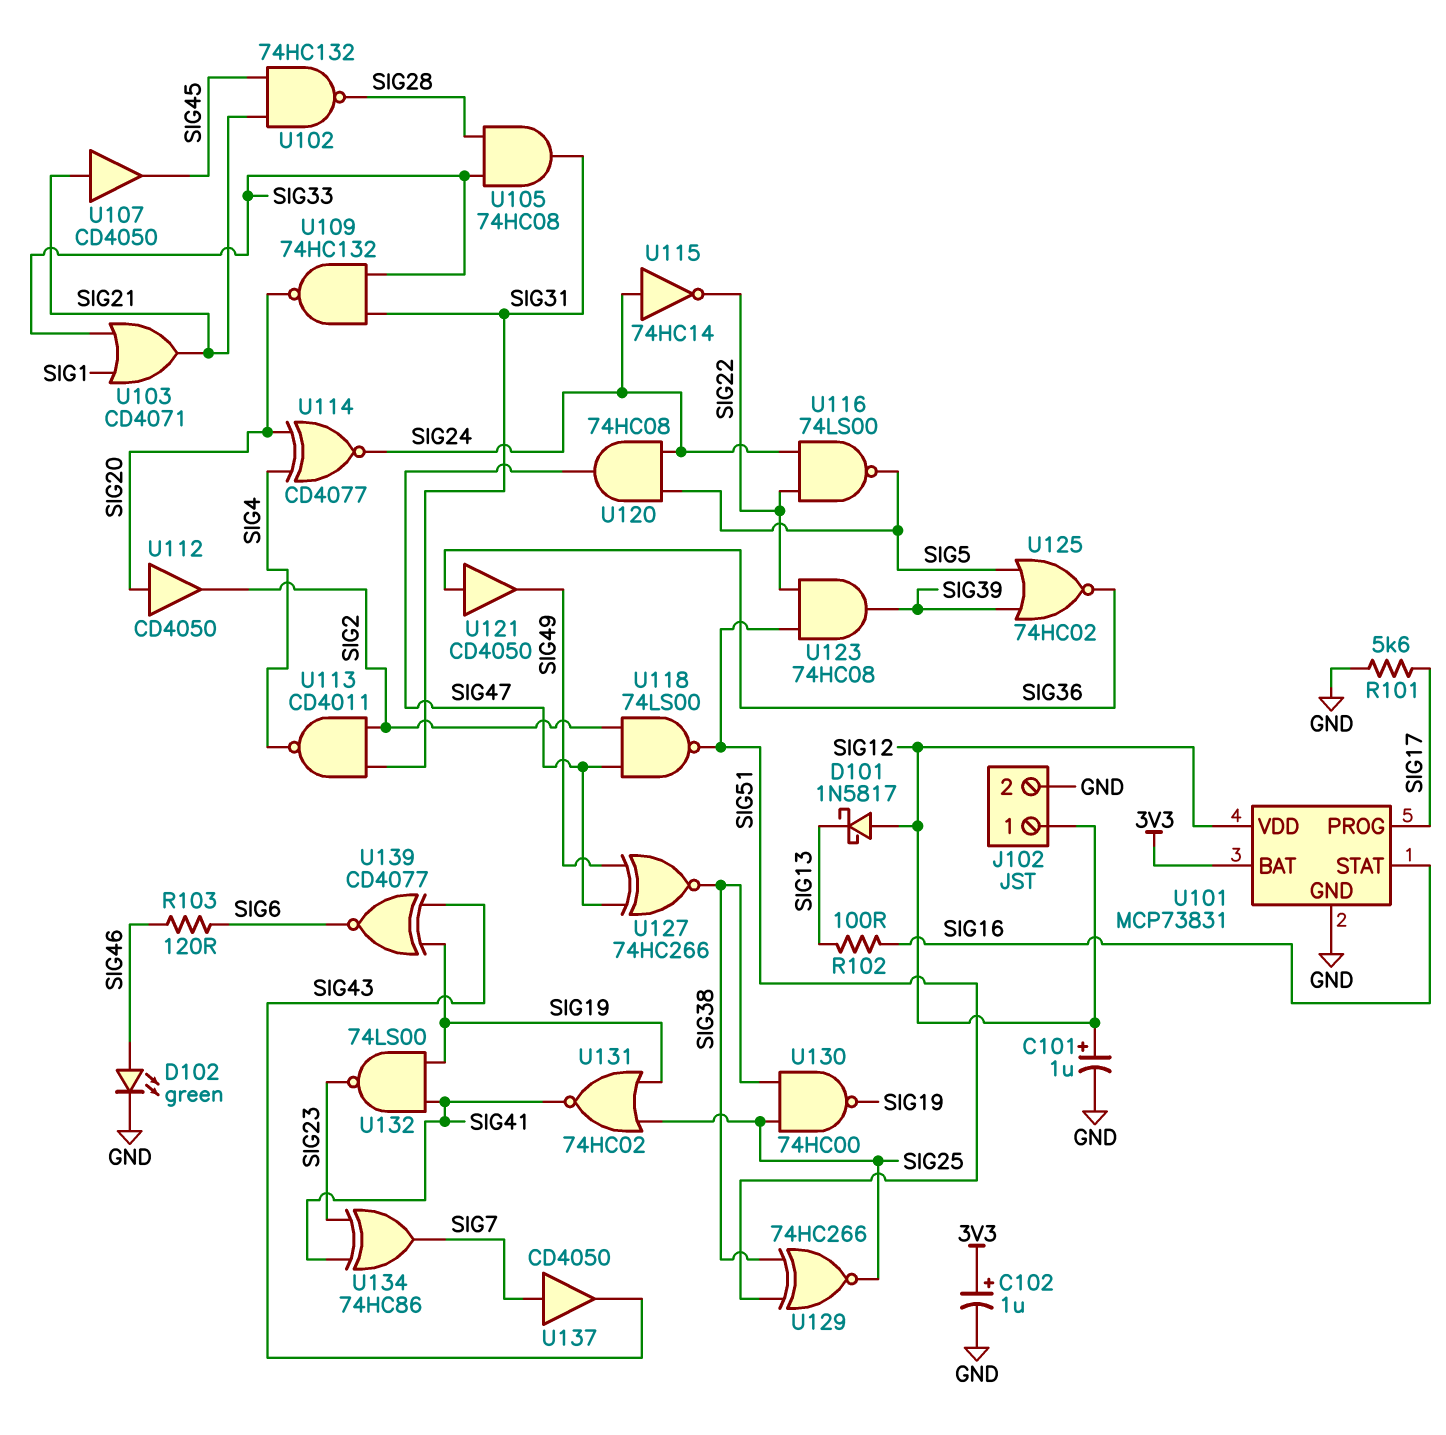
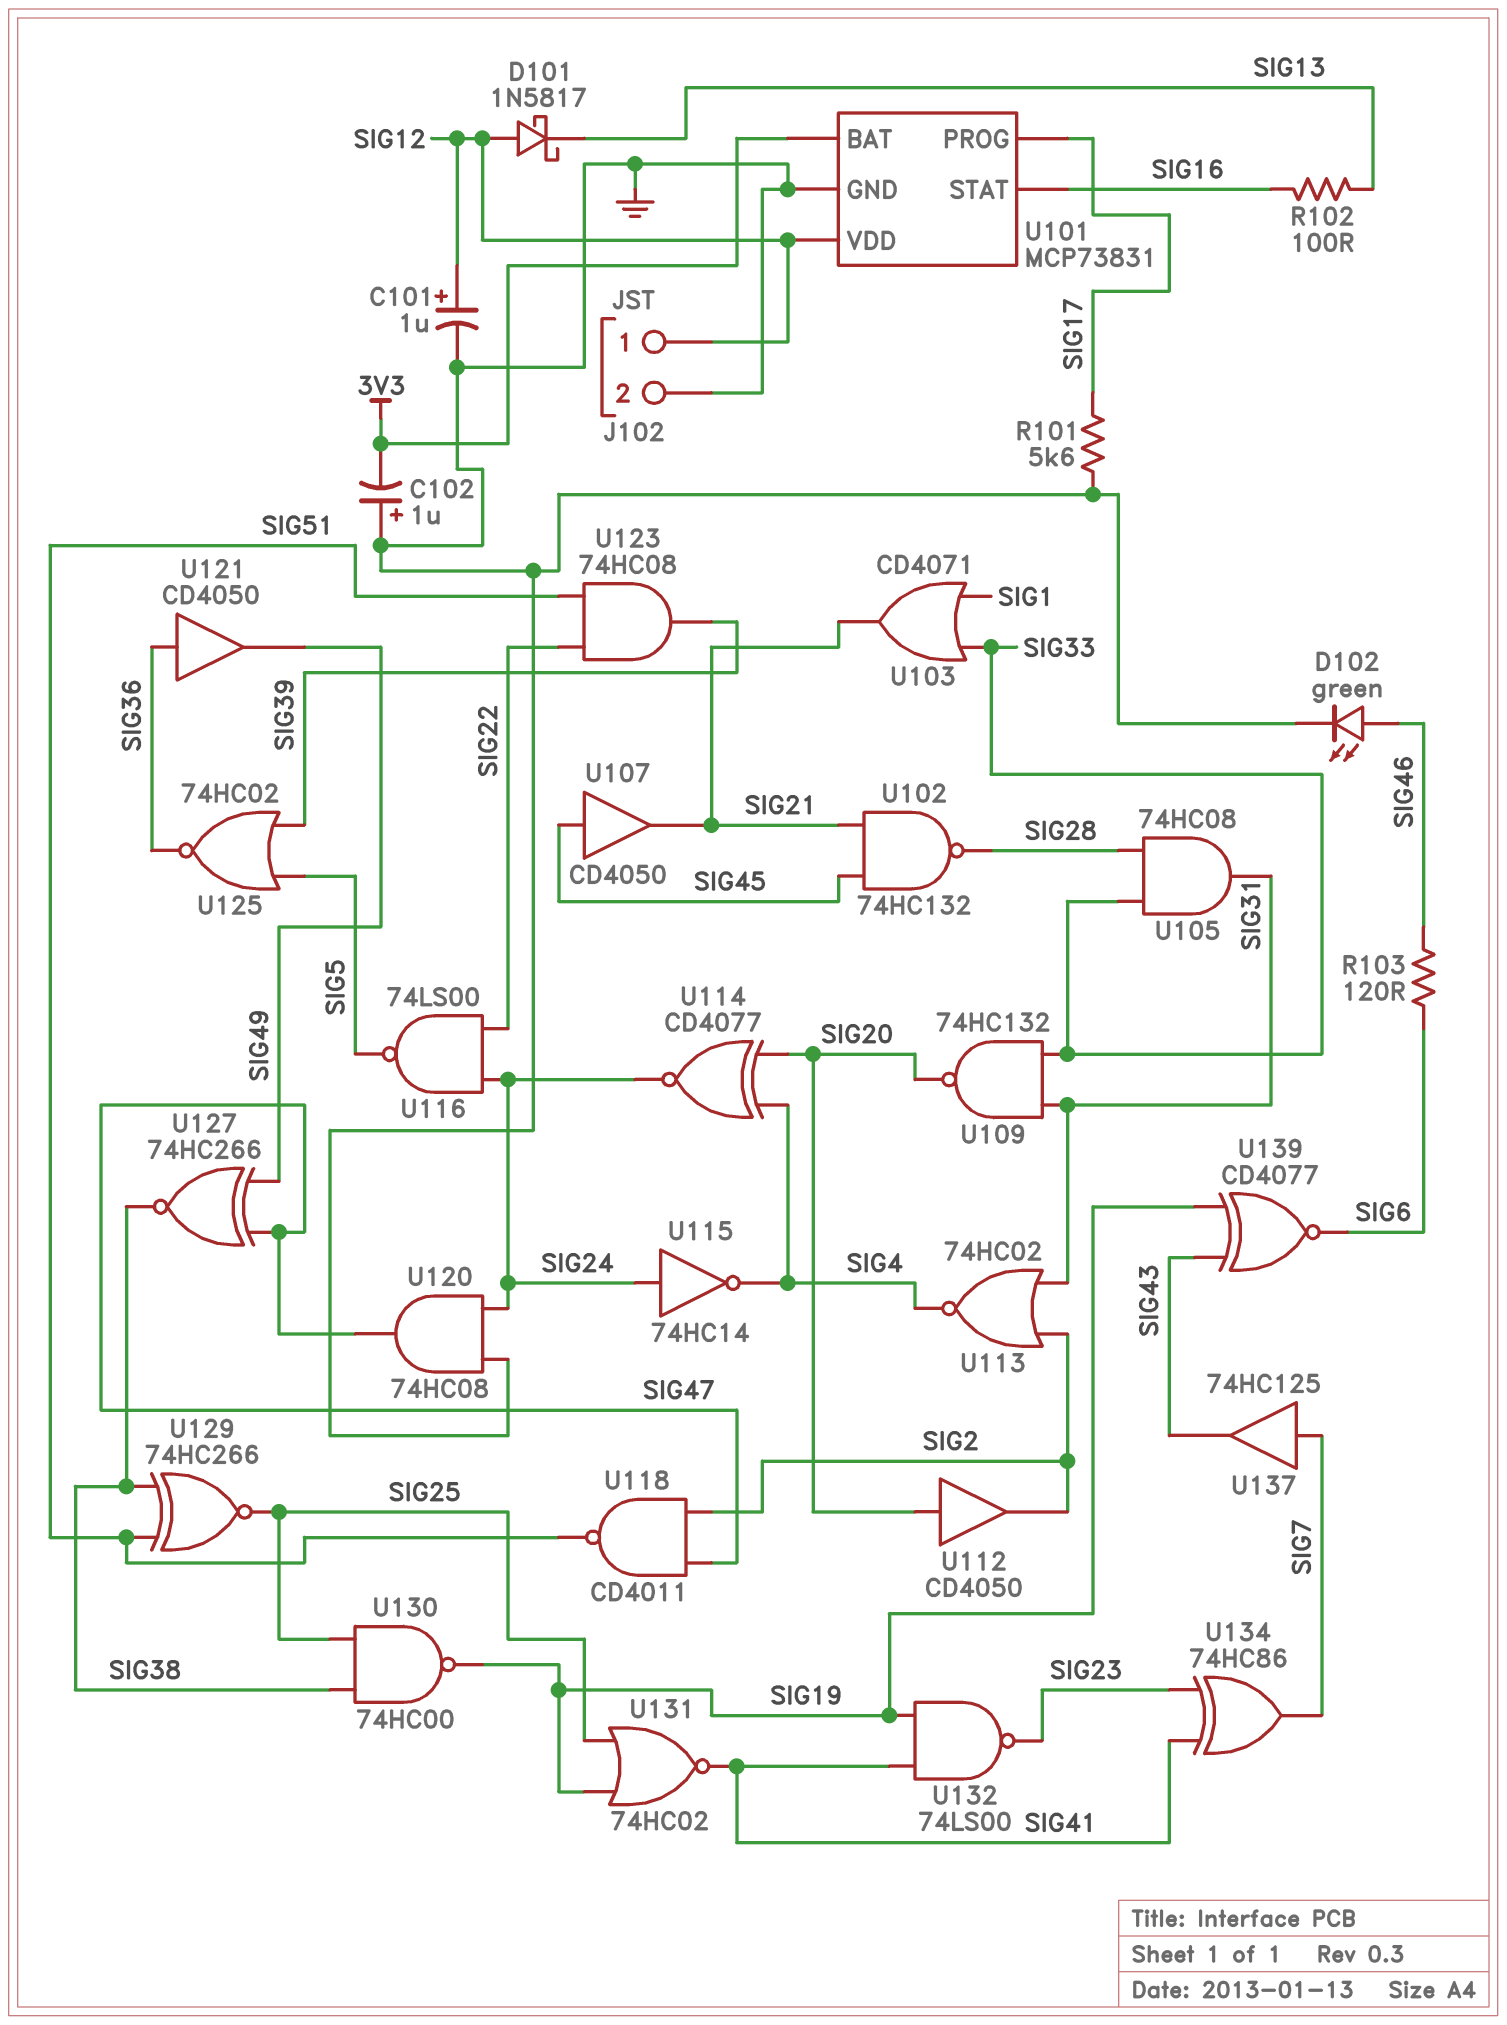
C102: 1uF (plus 3V3, minus GND) -> 1uF (plus GND, minus 3V3)
U107: buffer CD4050 (in SIG21, out SIG45) -> buffer CD4050 (in SIG45, out SIG21)
U113: NAND CD4011 (in SIG2, in SIG31, out SIG4) -> NOR 74HC02 (in SIG2, in SIG31, out SIG4)
U115: NOT 74HC14 (in SIG24, out SIG22) -> NOT 74HC14 (in SIG24, out SIG4)
U118: NAND 74LS00 (in SIG2, in SIG47, out SIG51) -> NAND CD4011 (in SIG2, in SIG47, out SIG51)
U120: AND 74HC08 (in SIG5, in SIG24, out SIG47) -> AND 74HC08 (in GND, in SIG24, out SIG47)
U137: buffer CD4050 (in SIG7, out SIG43) -> buffer 74HC125 (in SIG7, out SIG43)

